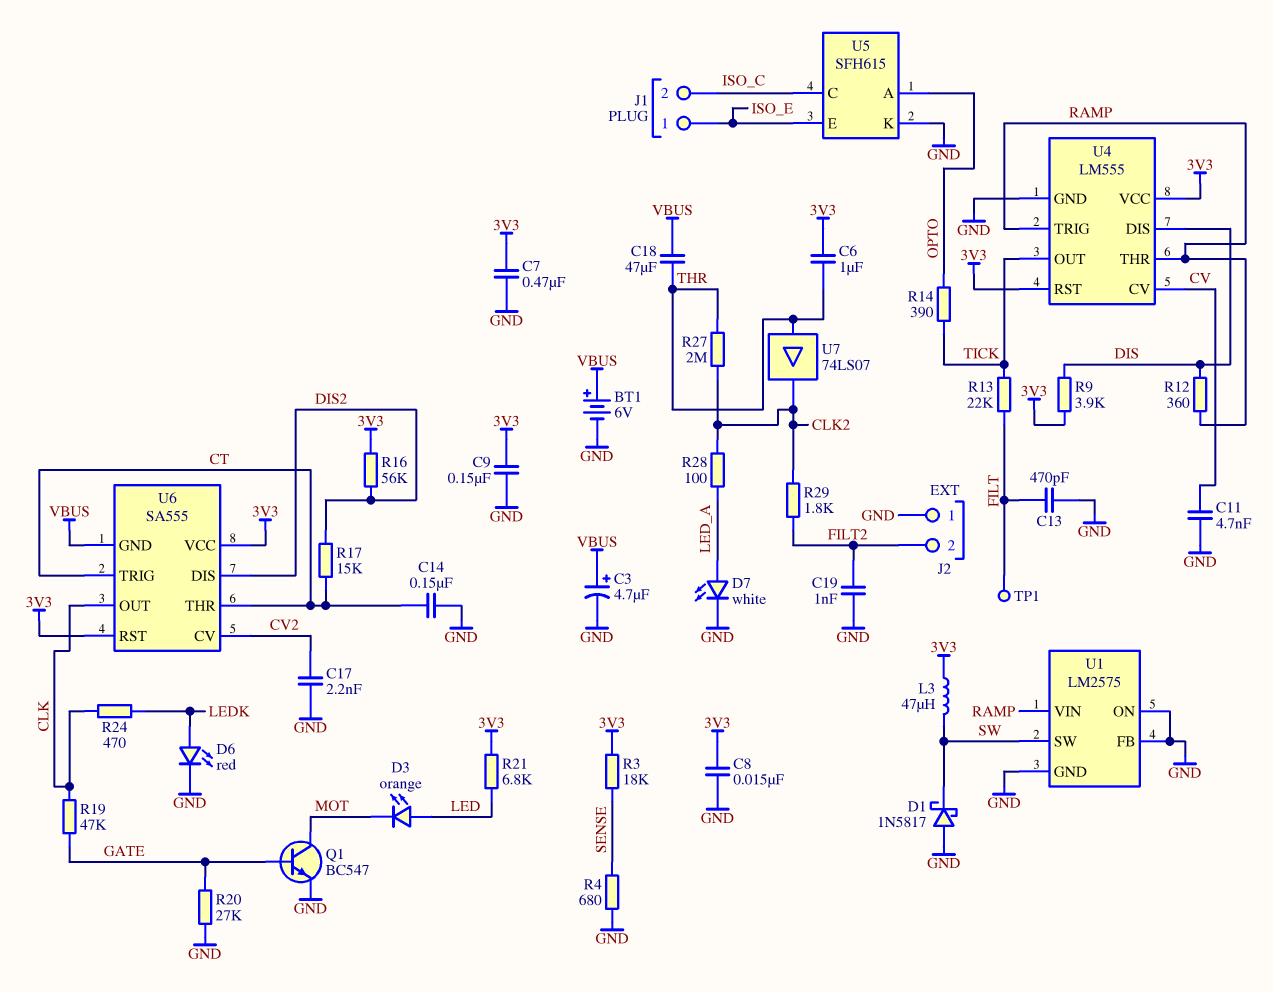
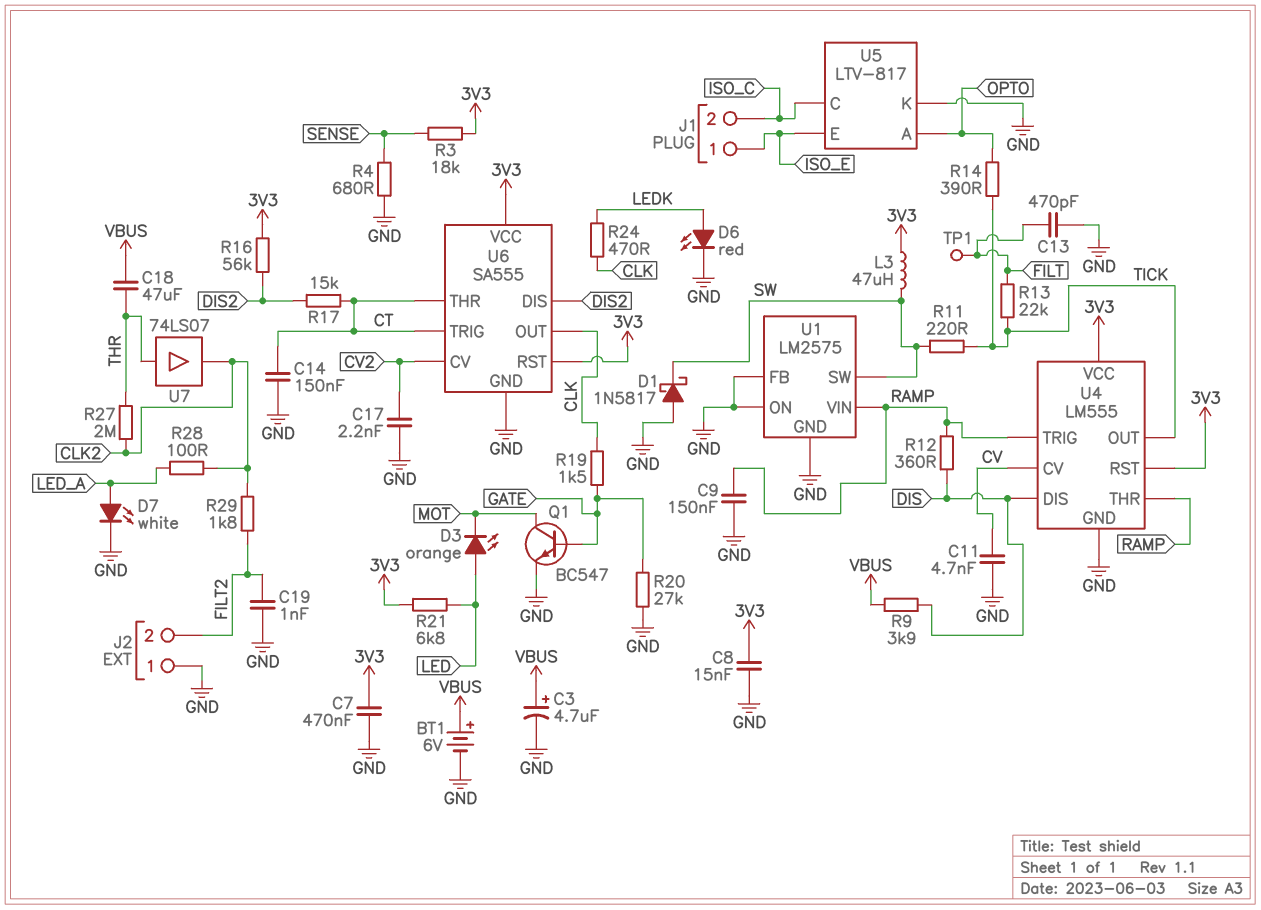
C6: 1uF (3V3, THR) -> none
C9: 150nF (3V3, GND) -> 150nF (GND, RAMP)
R9: 3.9k (3V3, DIS) -> 3.9k (DIS, VBUS)
R11: none -> 220 (SW, TICK)
R19: 47k (CLK, GATE) -> 1.5k (CLK, GATE)
U5: SFH615 -> LTV-817
U6 pin GND: VBUS -> GND

